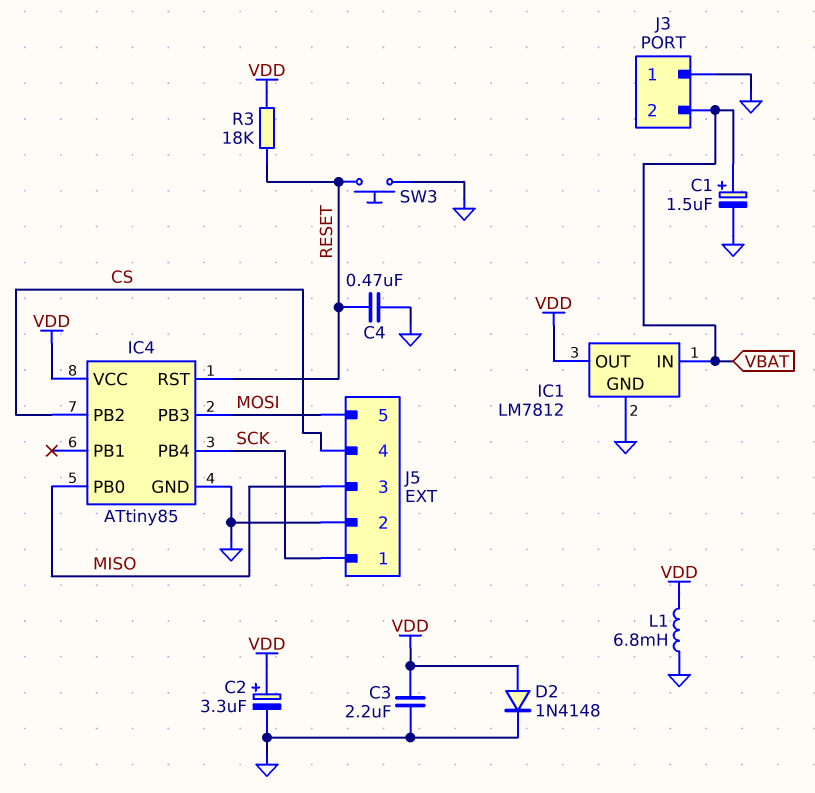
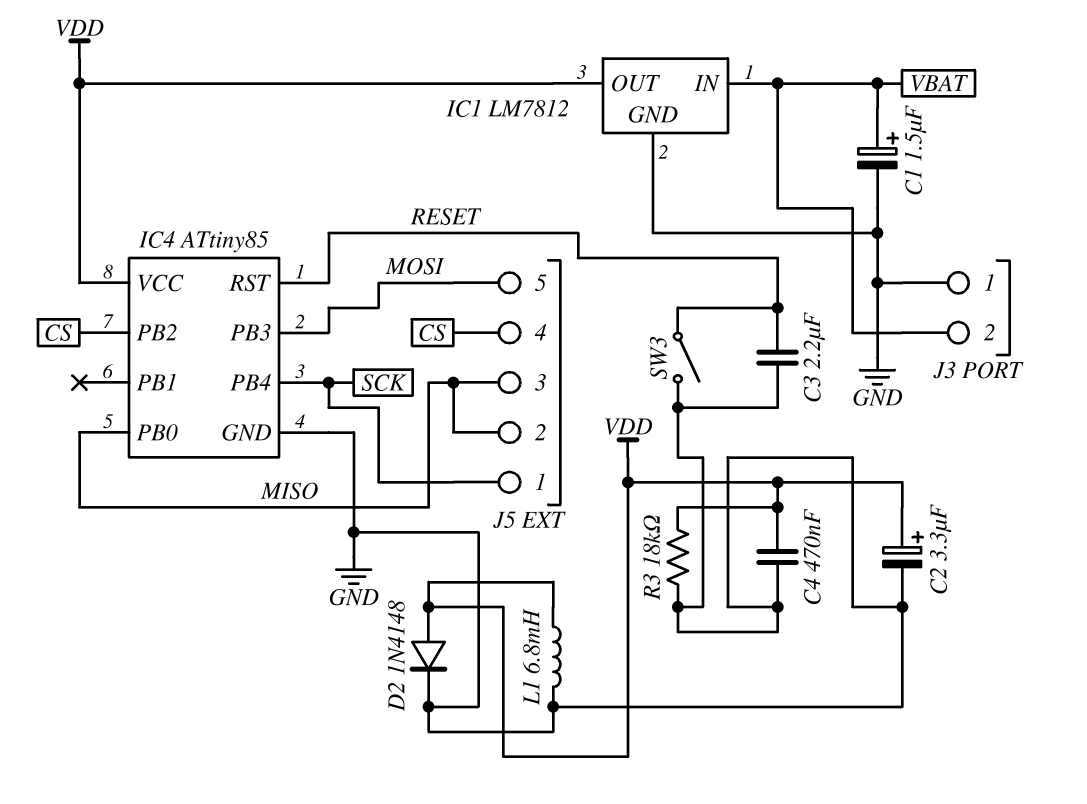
C3: 2.2uF (GND, VDD) -> 2.2uF (GND, RESET)
C4: 470nF (GND, RESET) -> 470nF (GND, VDD)
J5 pin 2: GND -> MISO
R3: 18k (RESET, VDD) -> 18k (GND, VDD)
SW3: button (GND, RESET) -> switch (GND, RESET)

